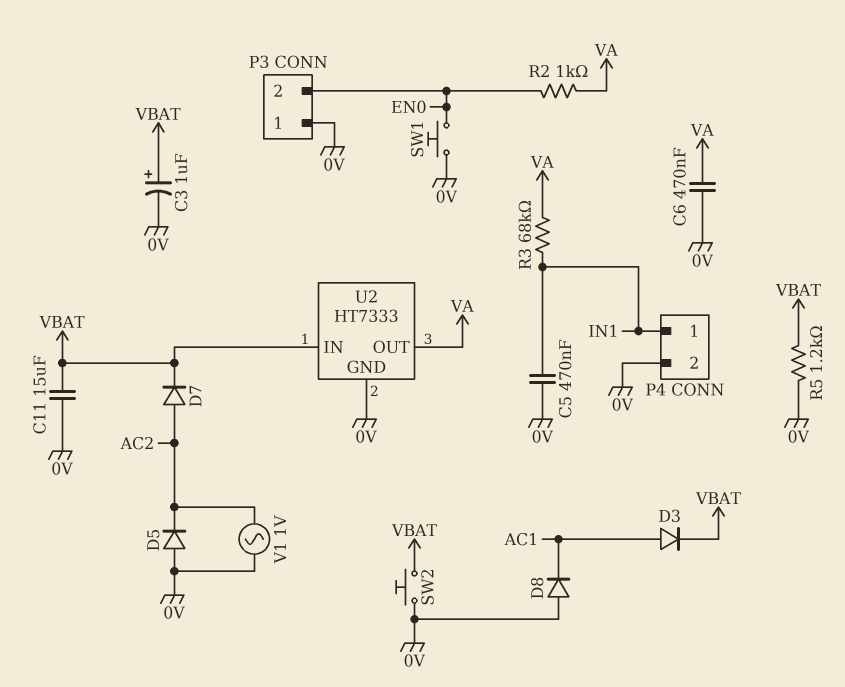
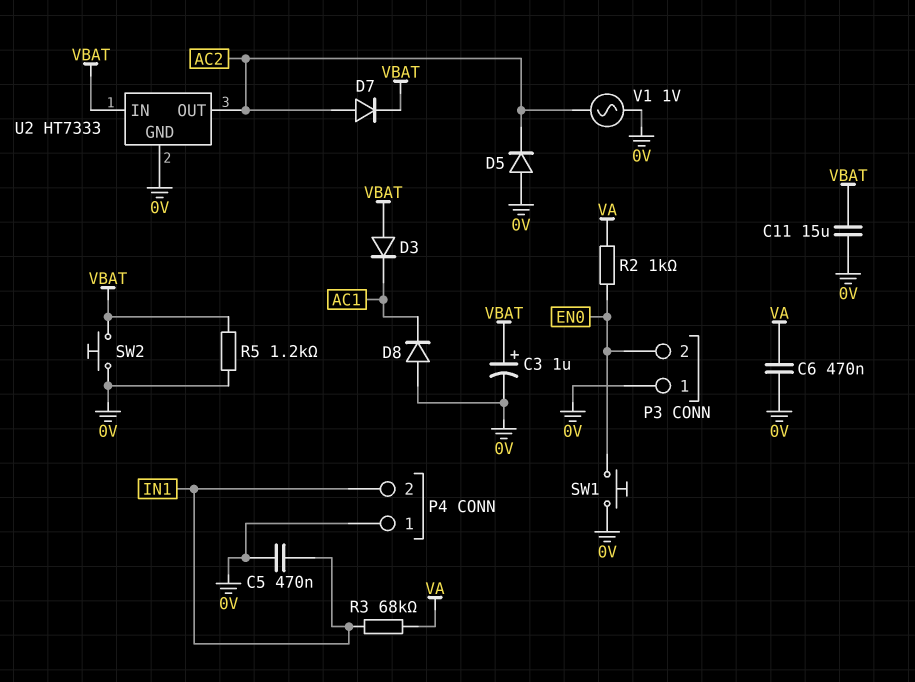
D3: diode (A AC1, K VBAT) -> diode (A VBAT, K AC1)
P4 pin 1: IN1 -> 0V
P4 pin 2: 0V -> IN1
U2 pin OUT: VA -> AC2

